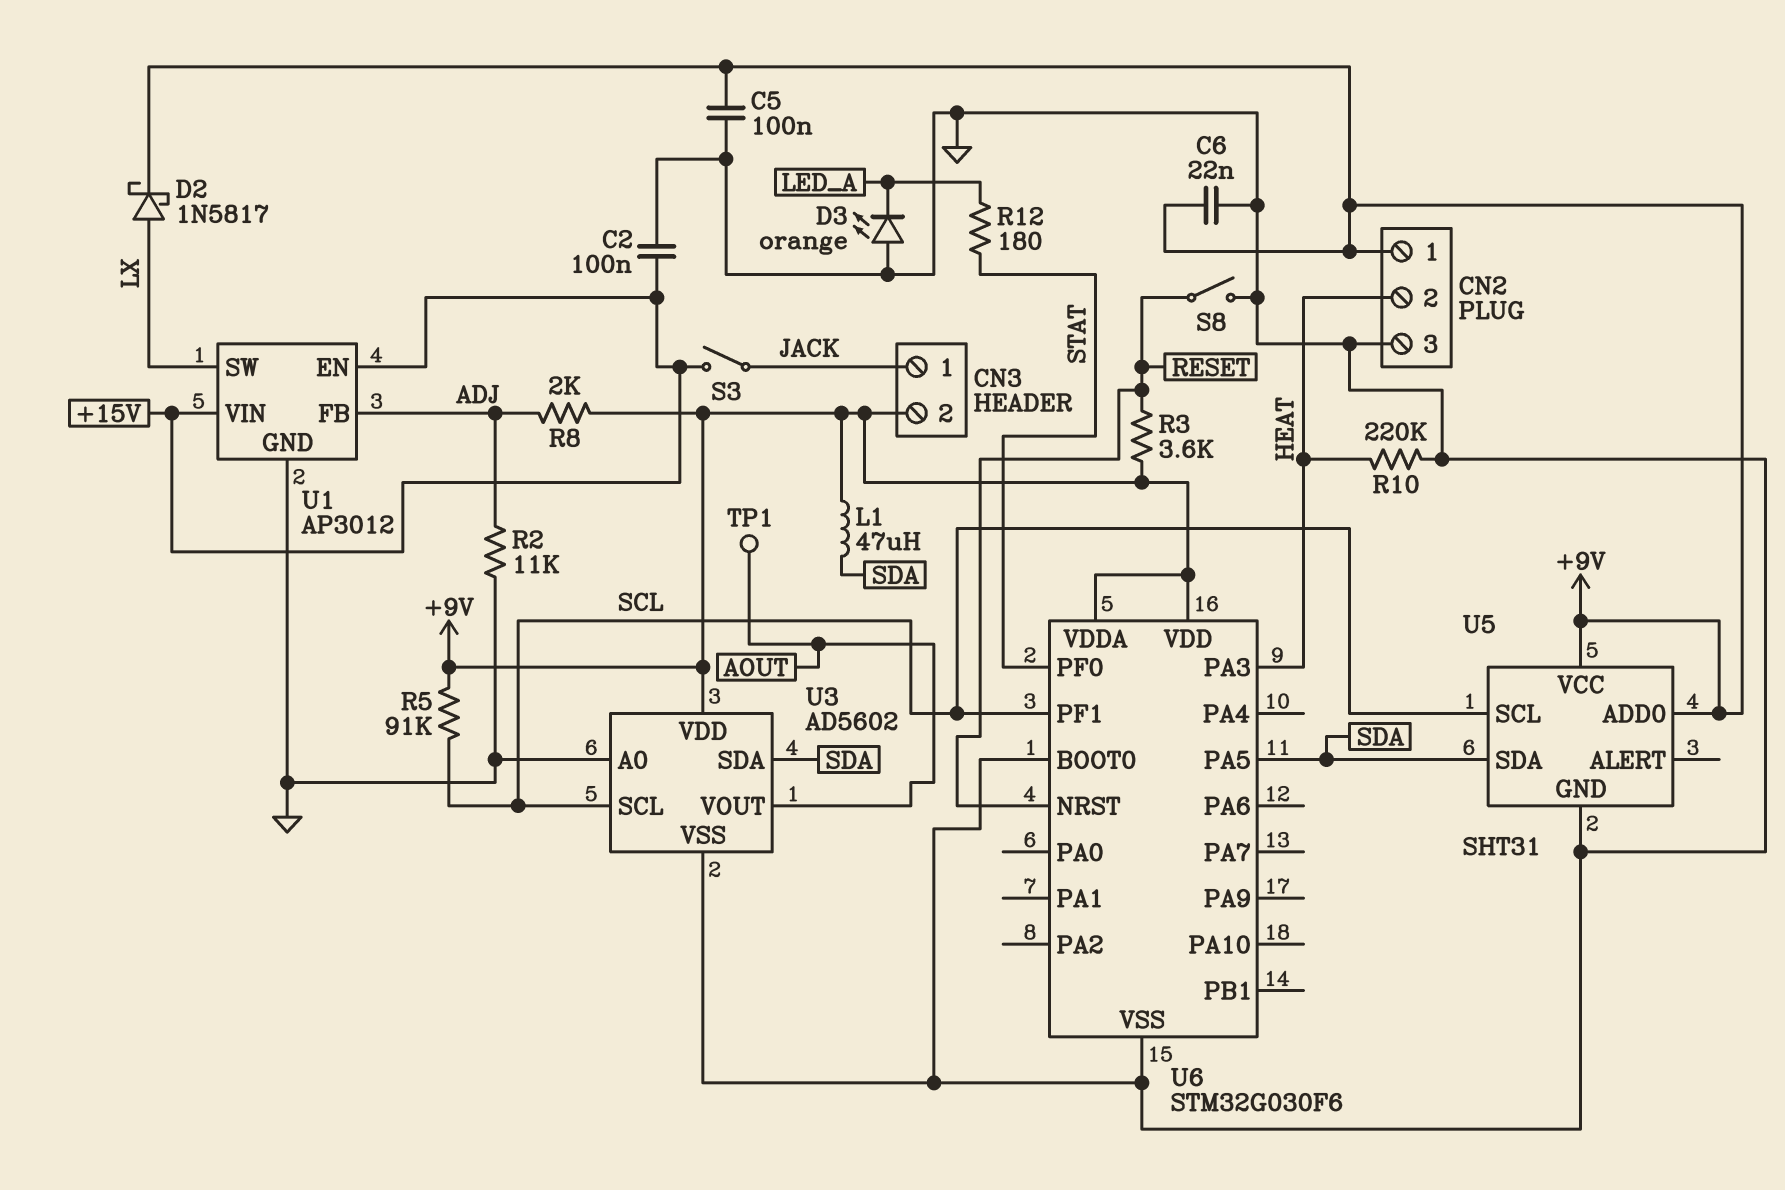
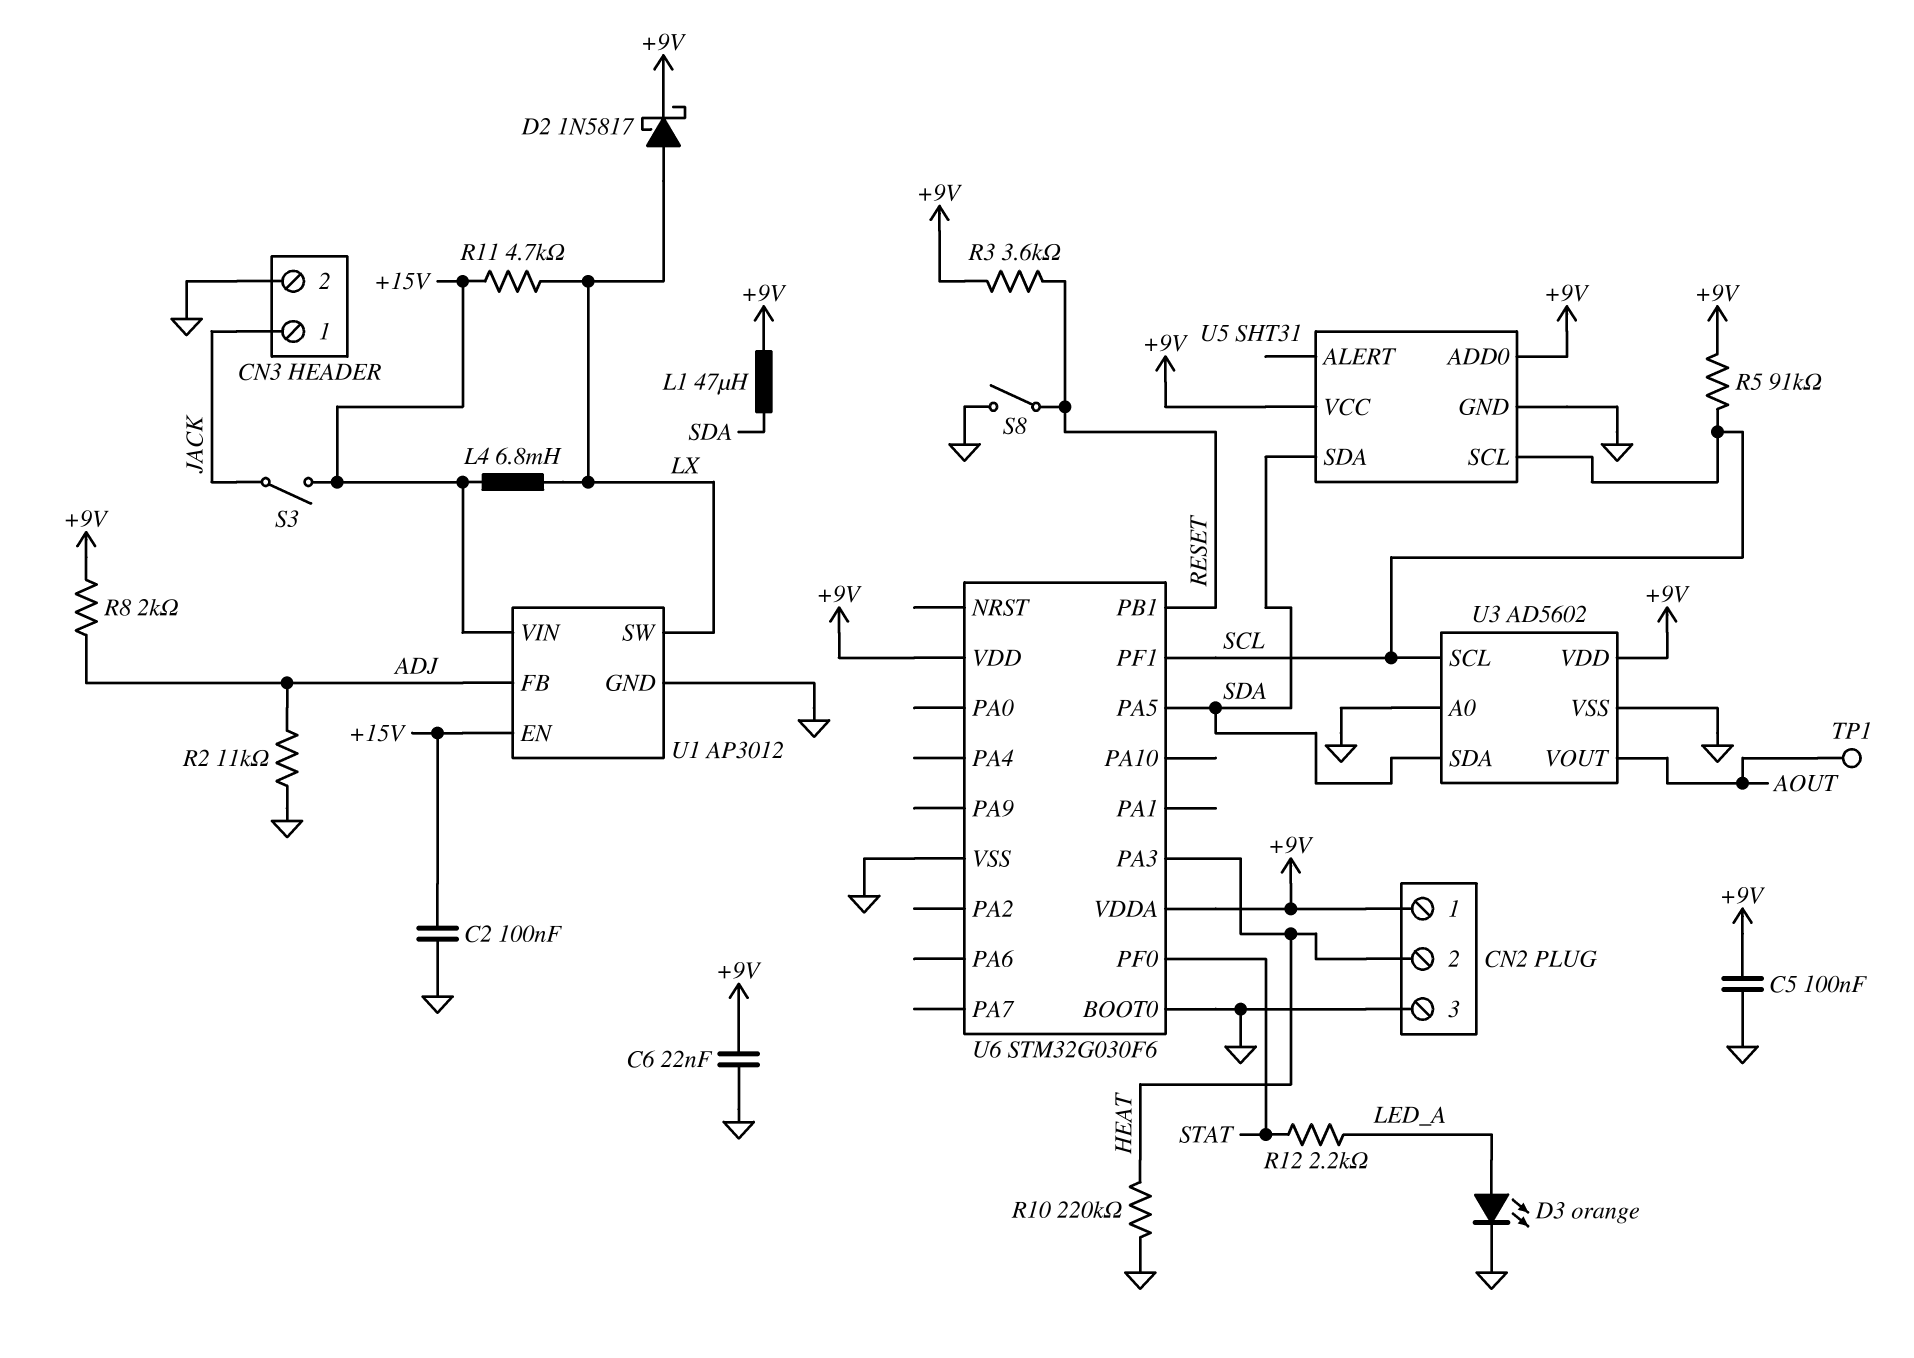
CN3 pin 2: +9V -> GND
D3: LED orange (A GND, K LED_A) -> LED orange (A LED_A, K GND)
L4: none -> 6.8mH (+15V, LX)
R11: none -> 4.7k (+15V, LX)
R12: 180 (LED_A, STAT) -> 2.2k (LED_A, STAT)
U6 pin NRST: RESET -> none
U6 pin PB1: none -> RESET

